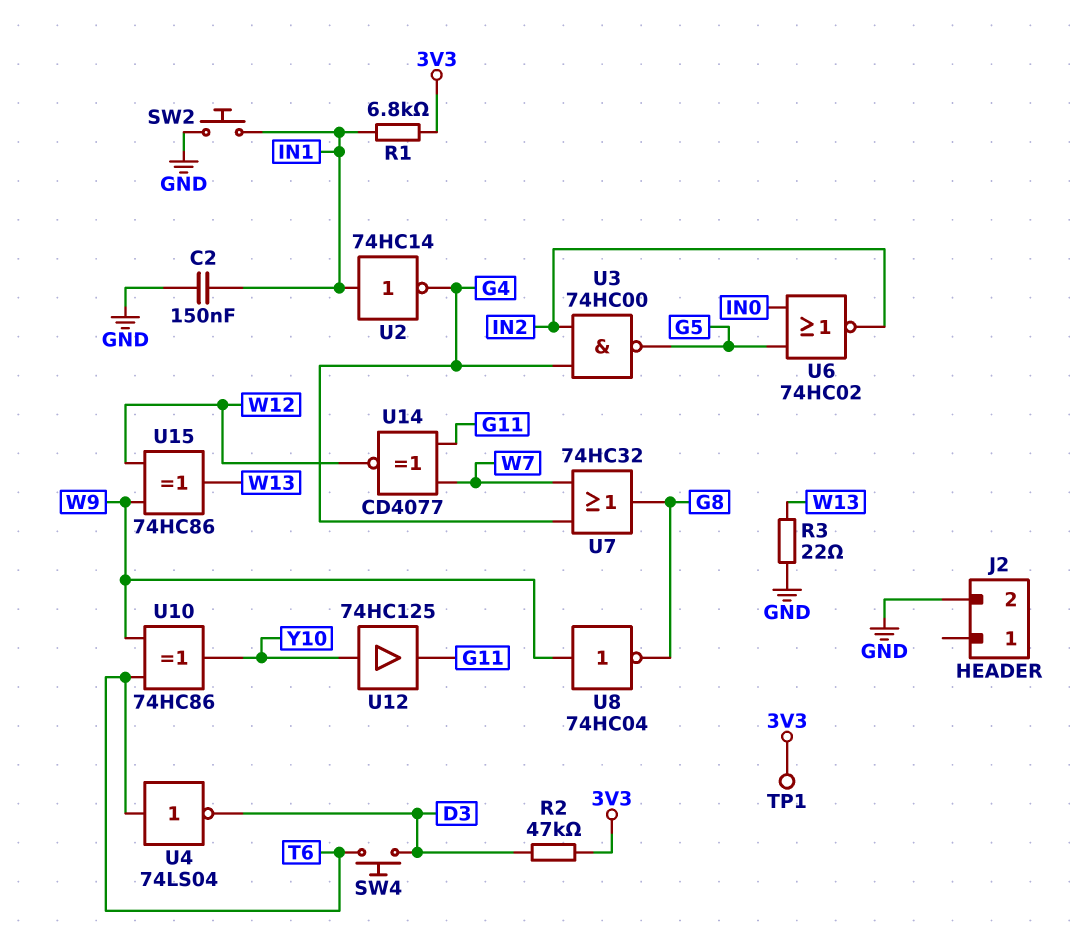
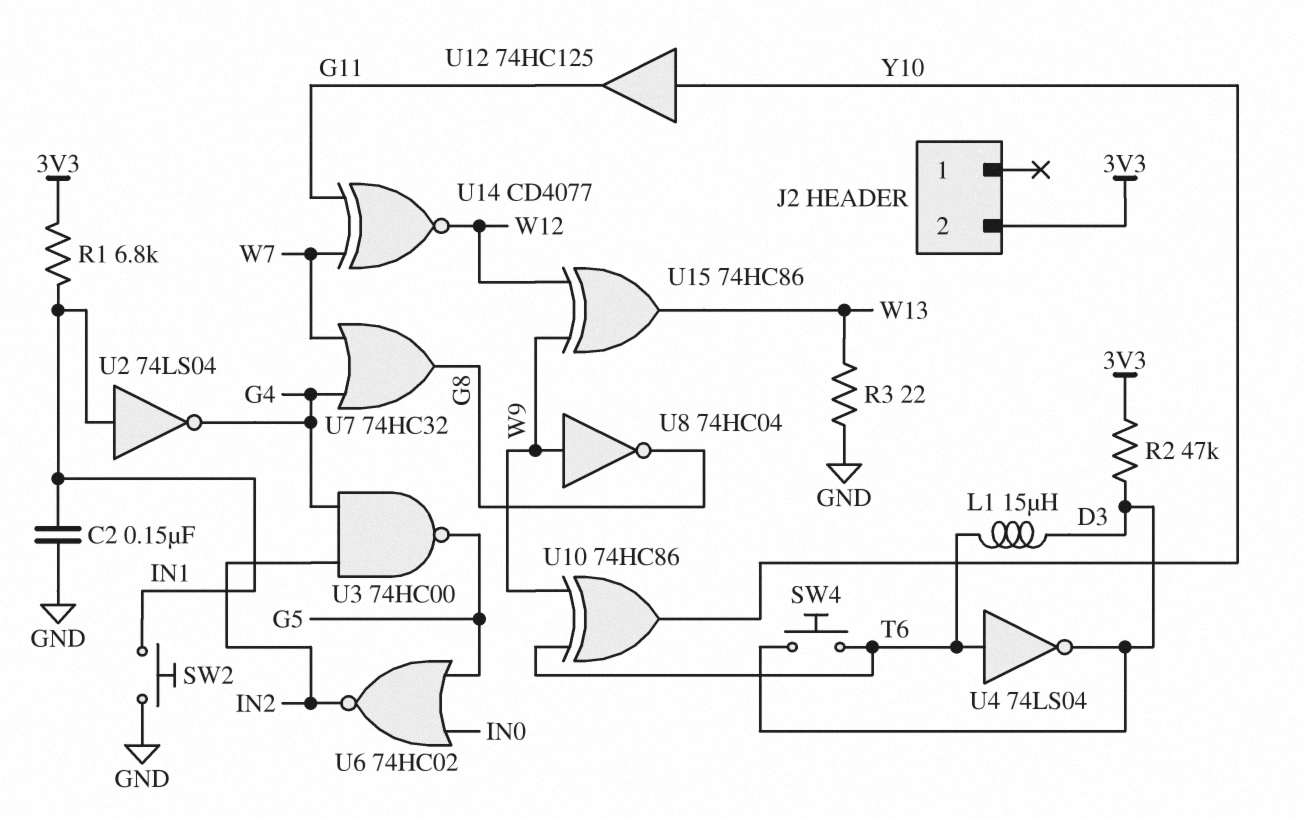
J2 pin 2: GND -> 3V3
L1: none -> 15uH (D3, T6)
TP1: test point (3V3) -> none
U2: NOT 74HC14 (in IN1, out G4) -> NOT 74LS04 (in IN1, out G4)

